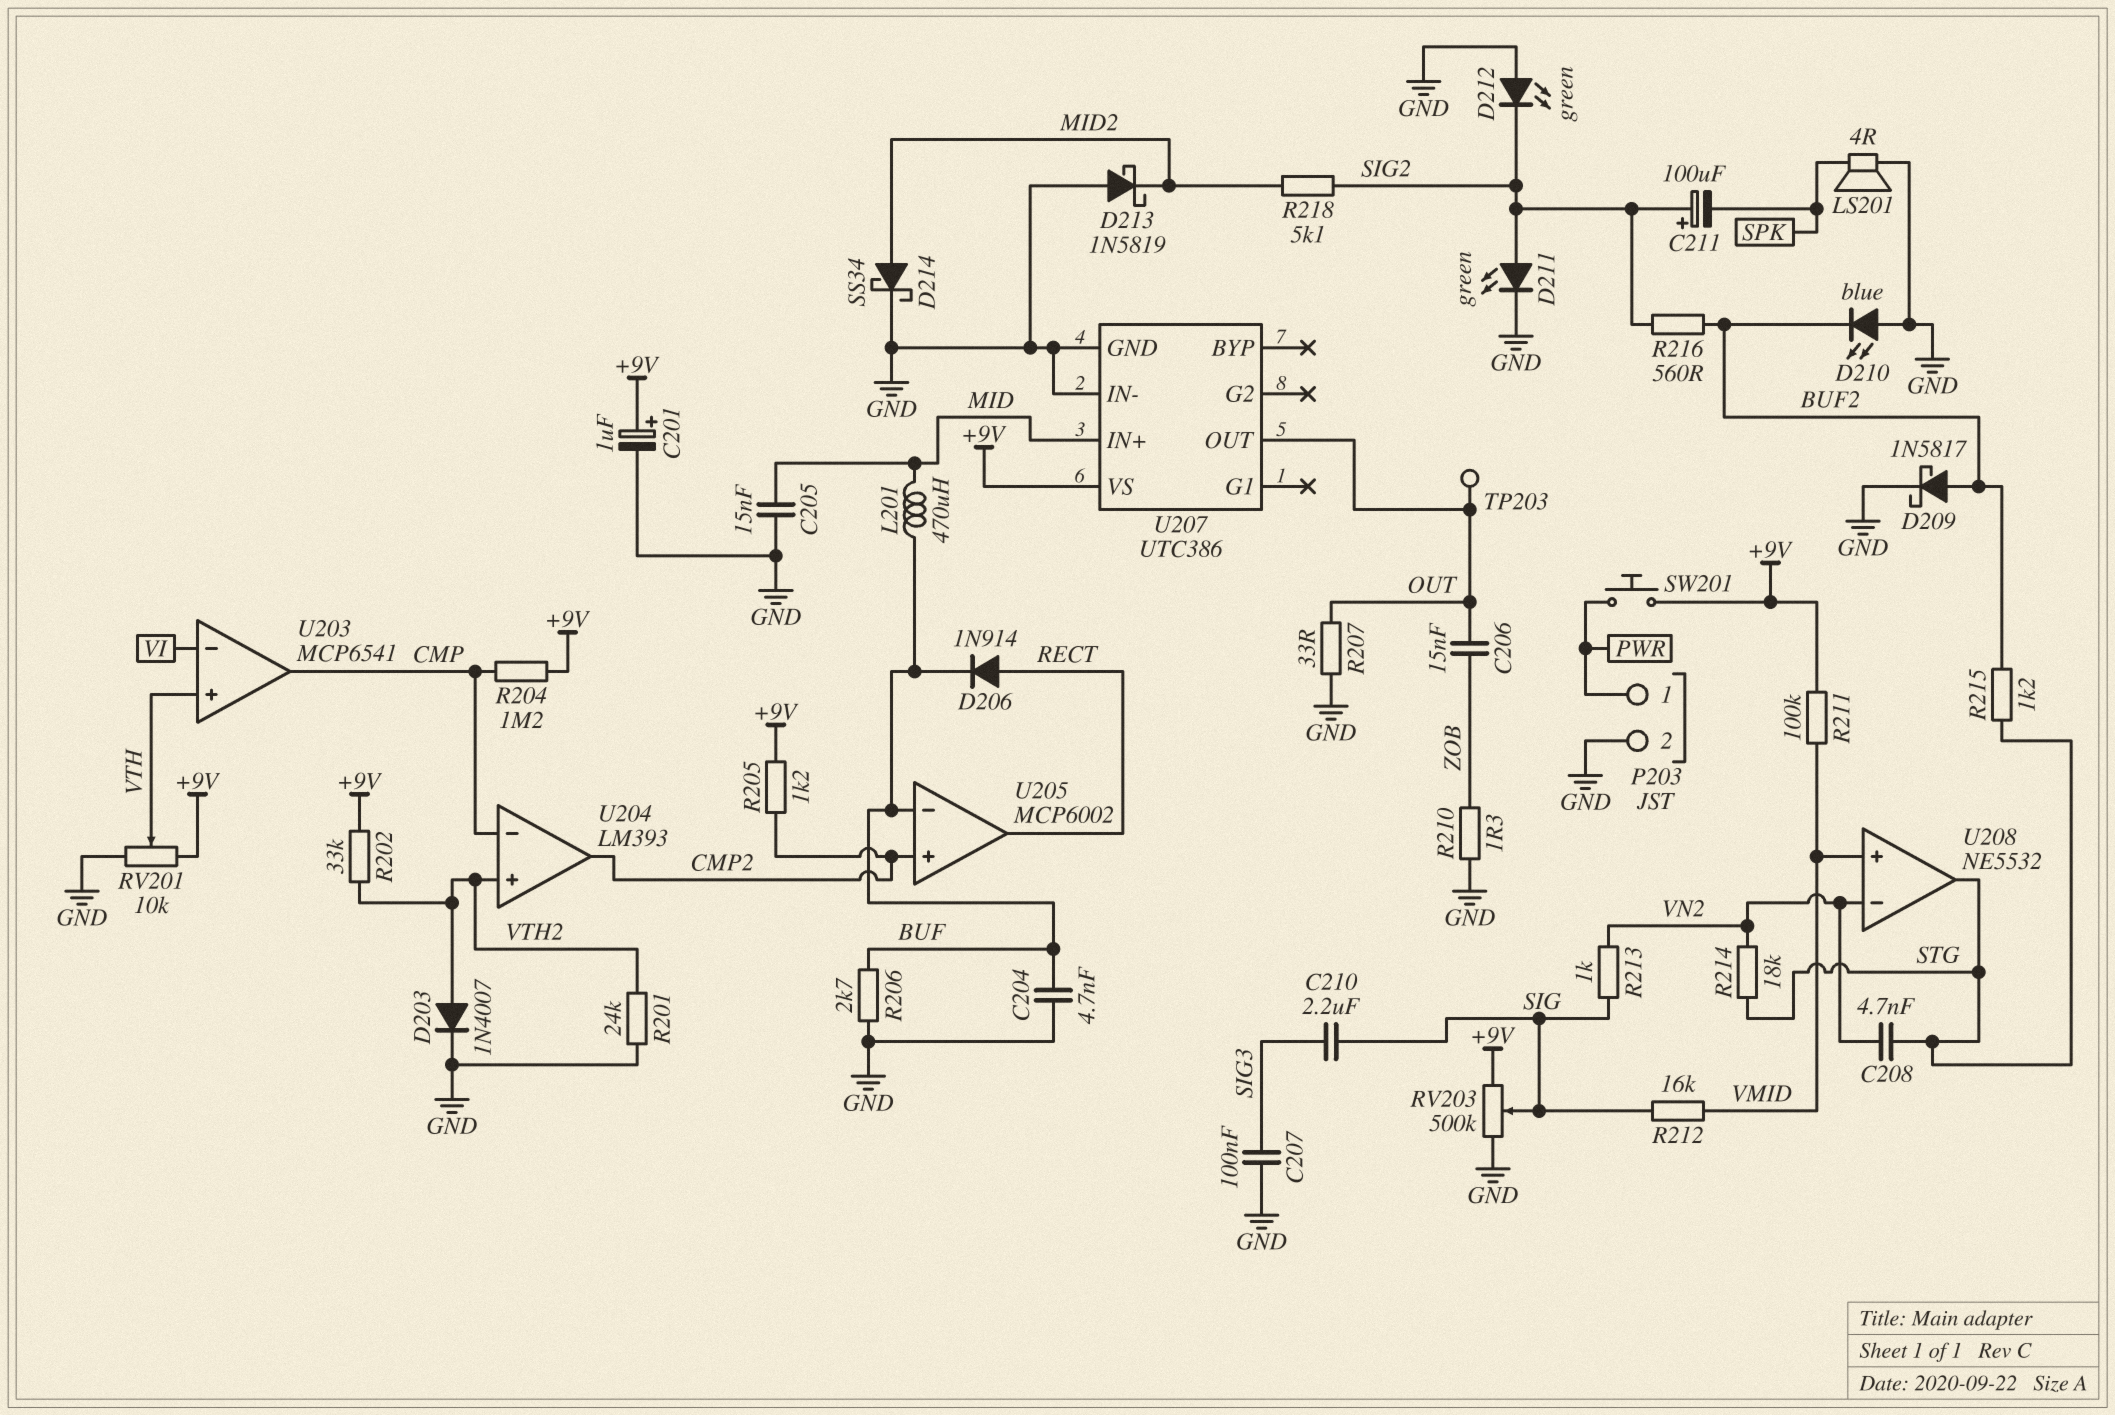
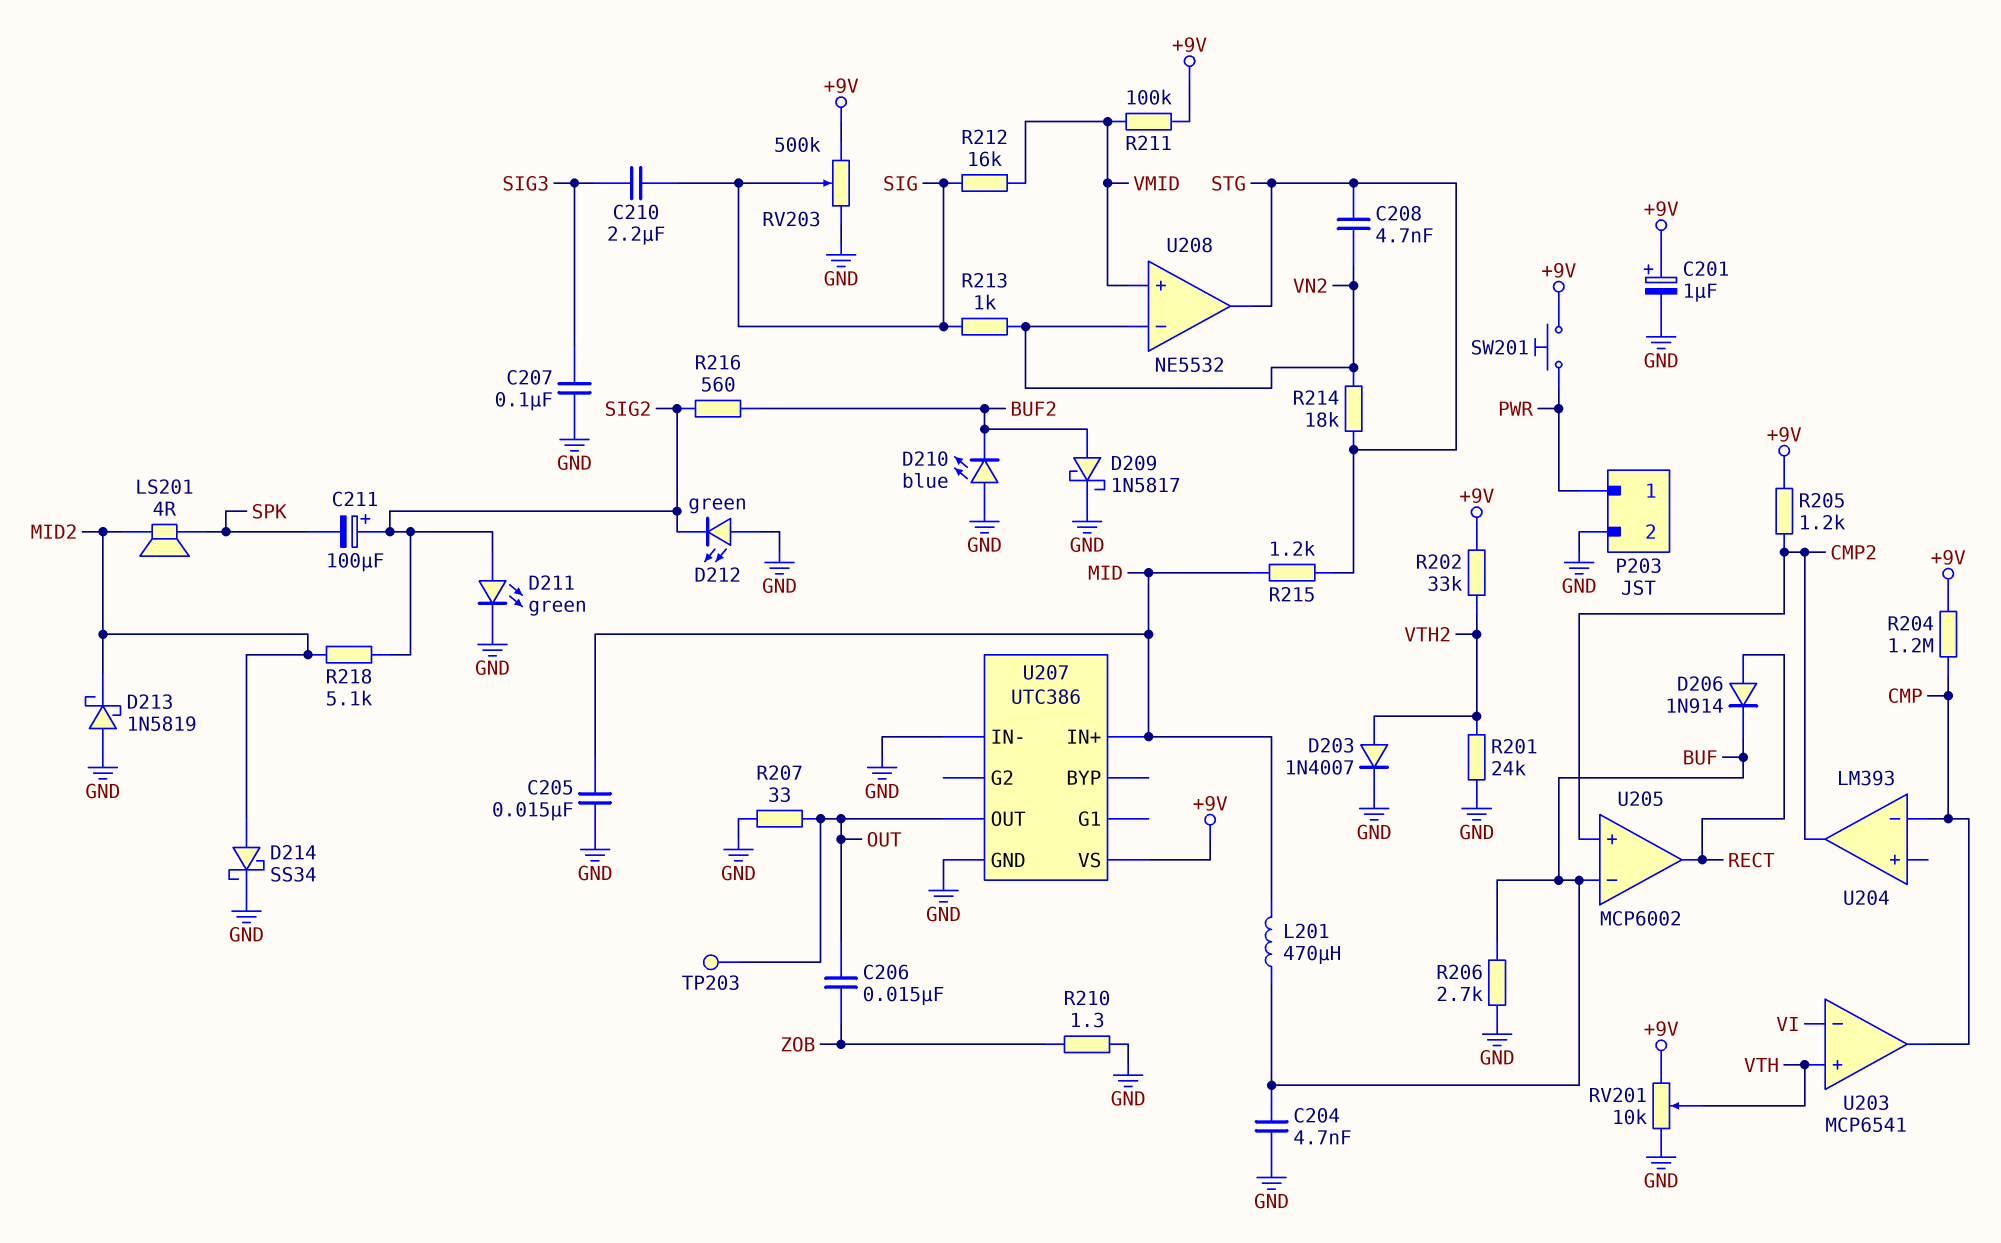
LS201: speaker 4R (GND, SPK) -> speaker 4R (MID2, SPK)
R215: 1.2k (BUF2, STG) -> 1.2k (MID, STG)
U204 pin in+: VTH2 -> none

